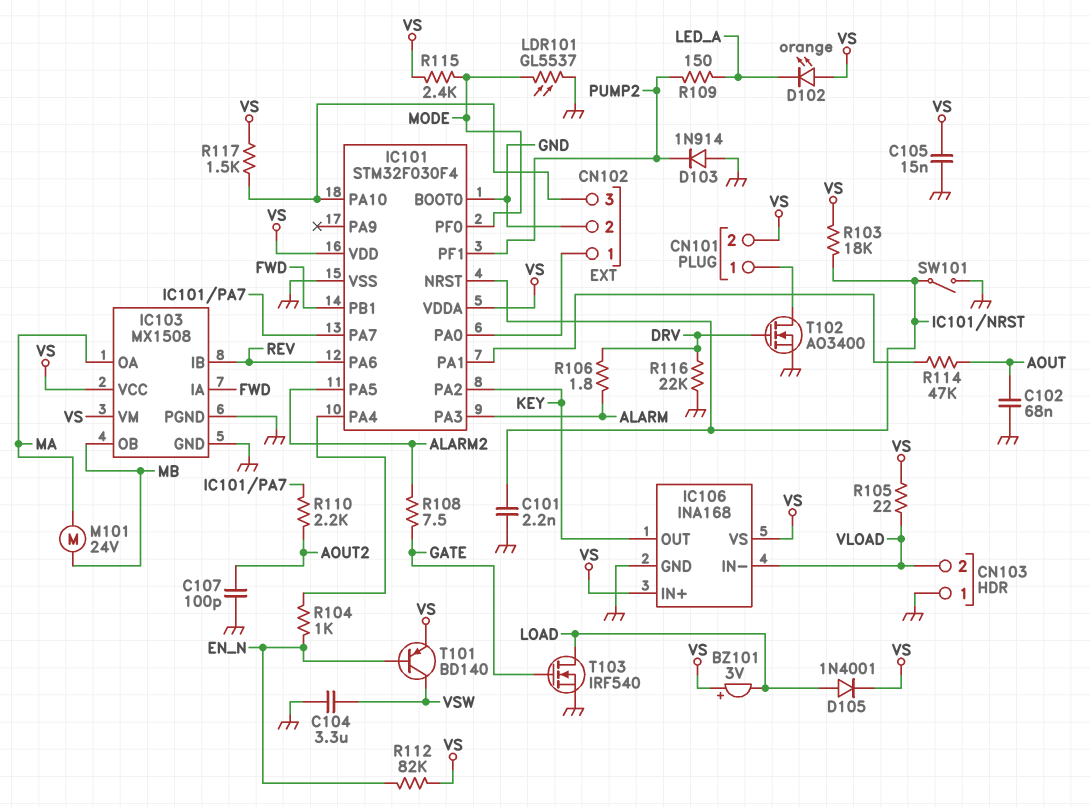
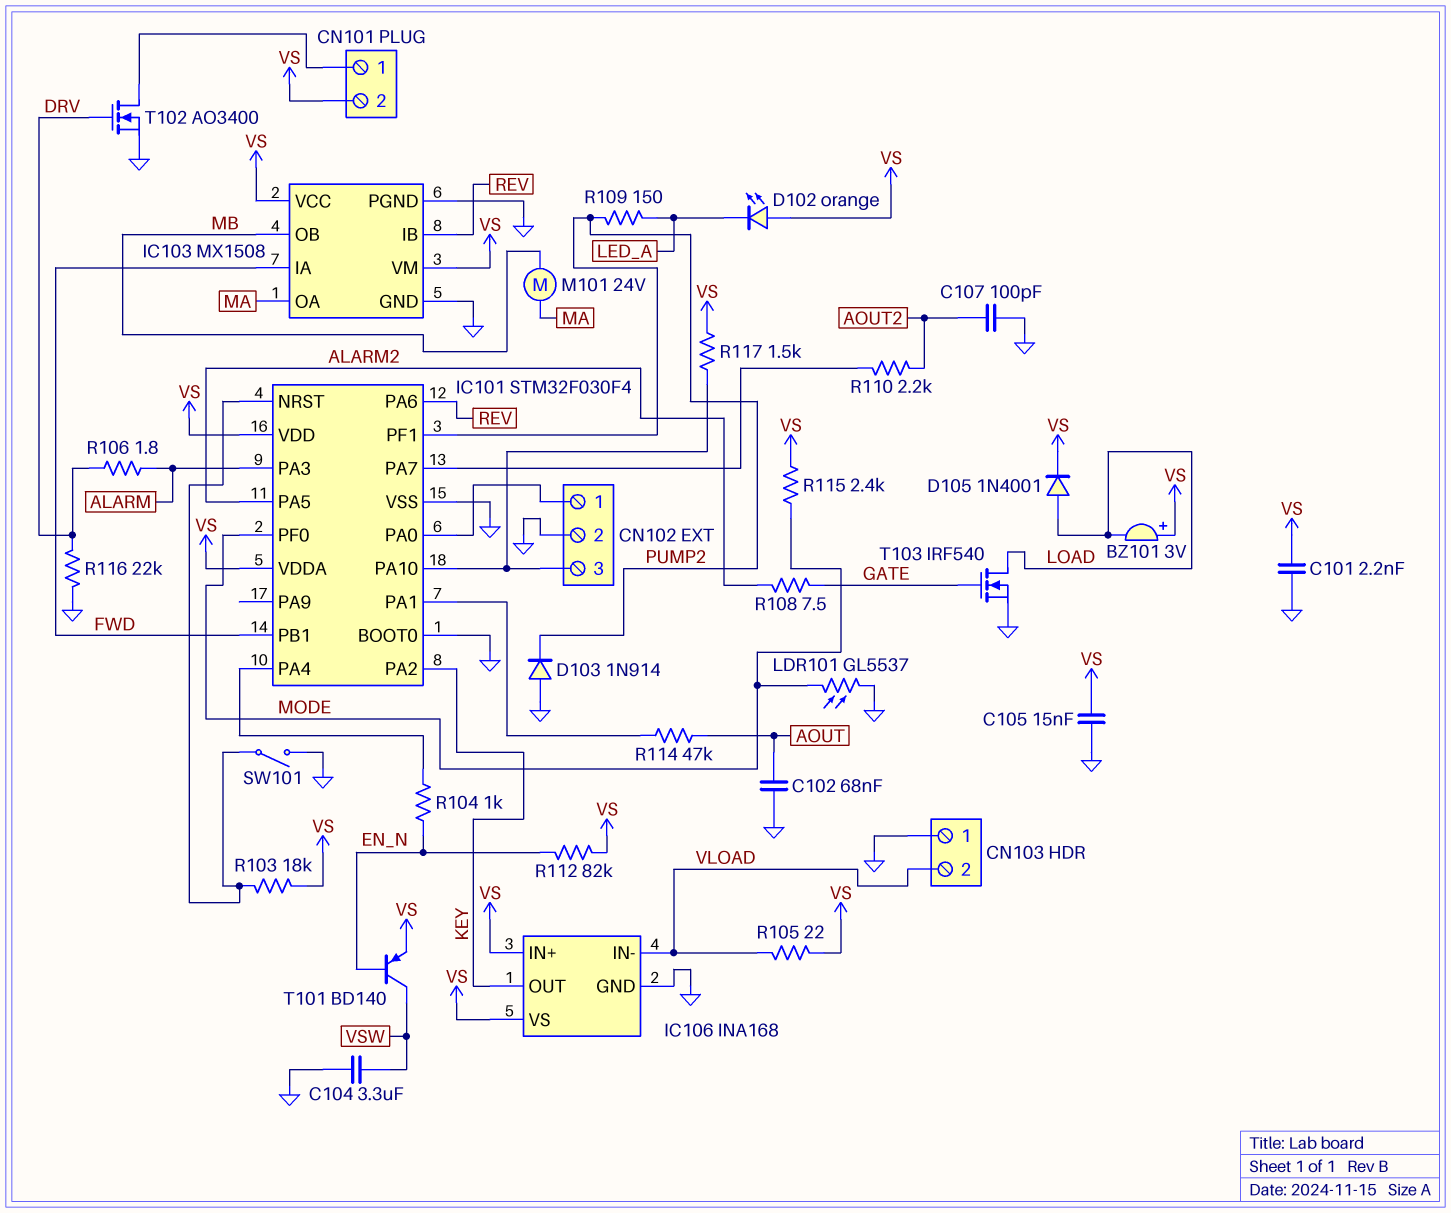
C101: 2.2nF (GND, IC101/NRST) -> 2.2nF (GND, VS)

